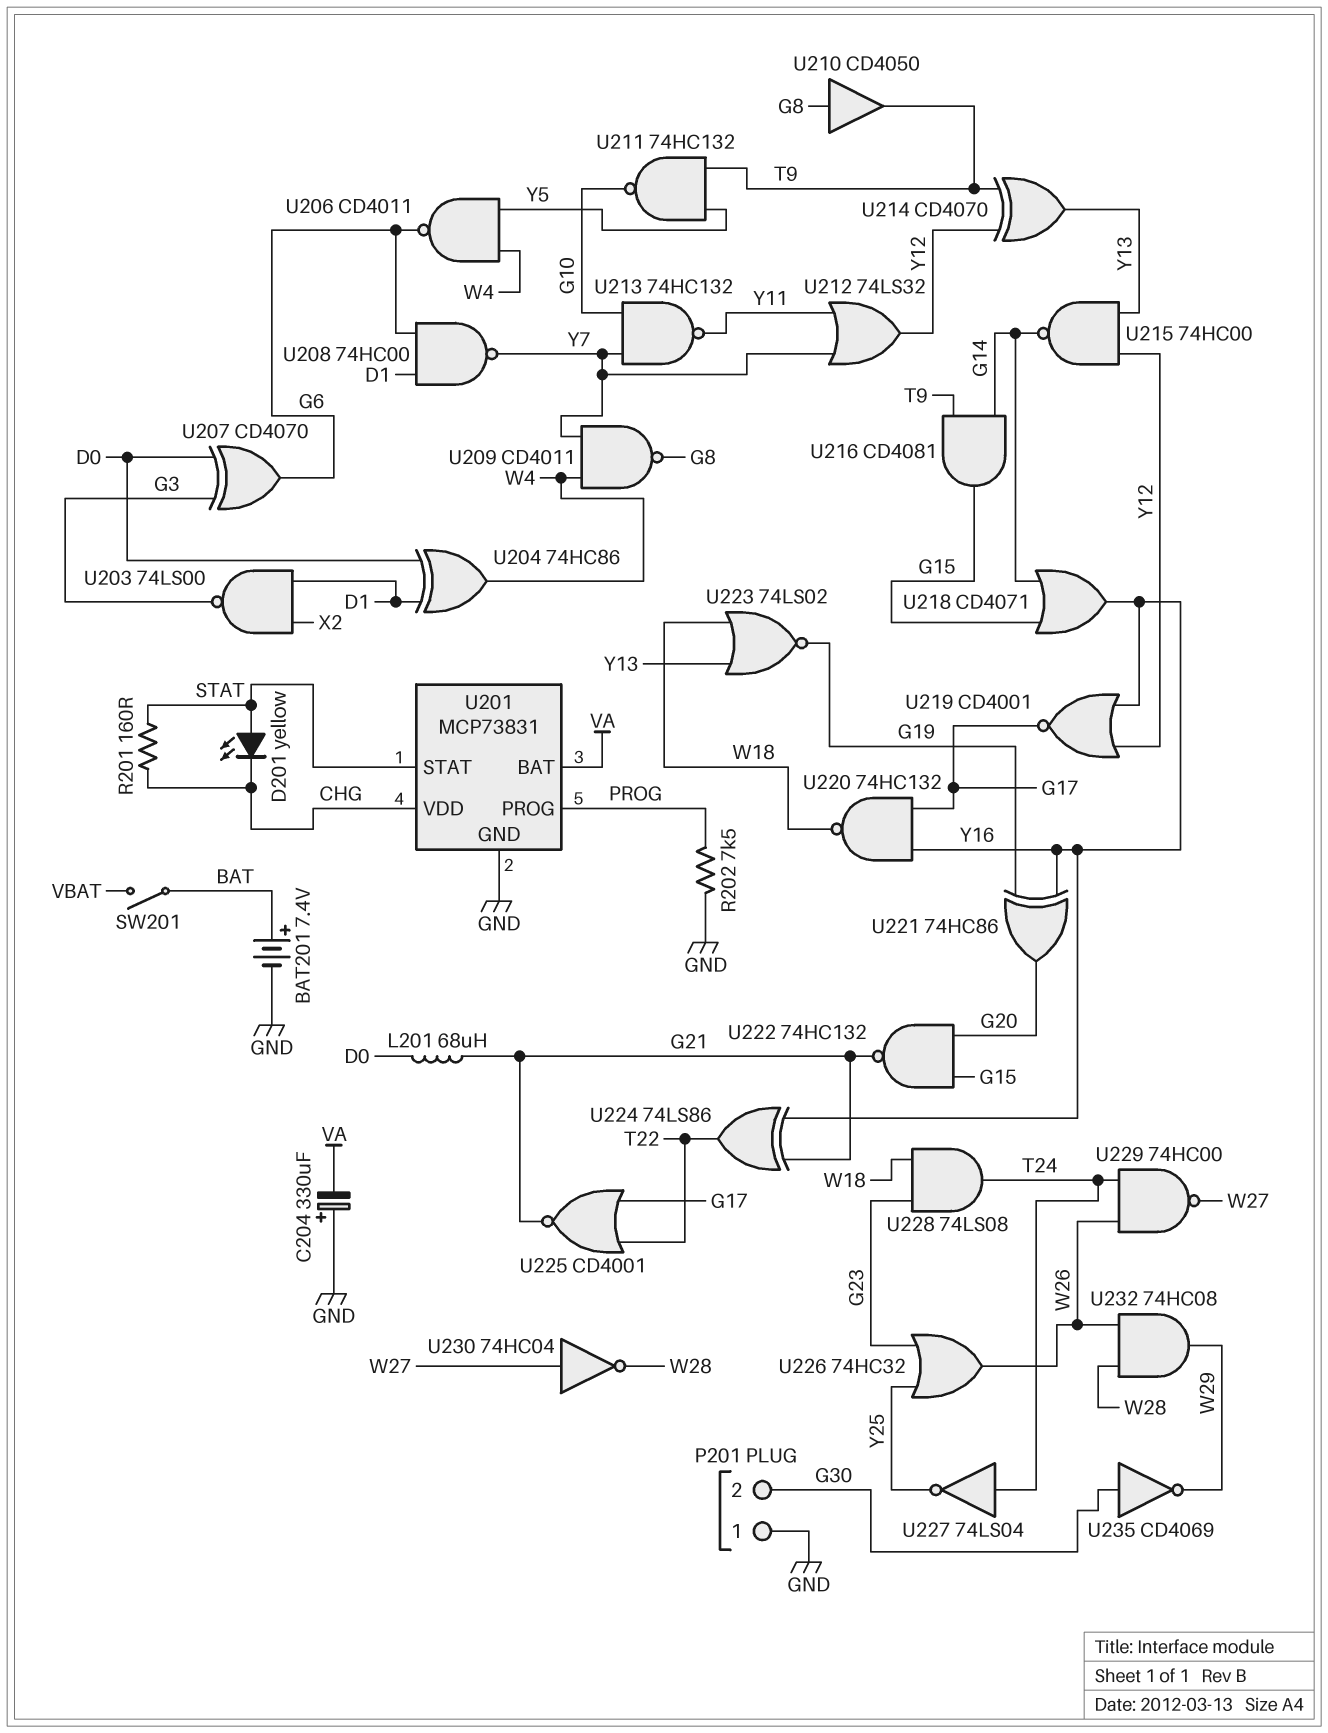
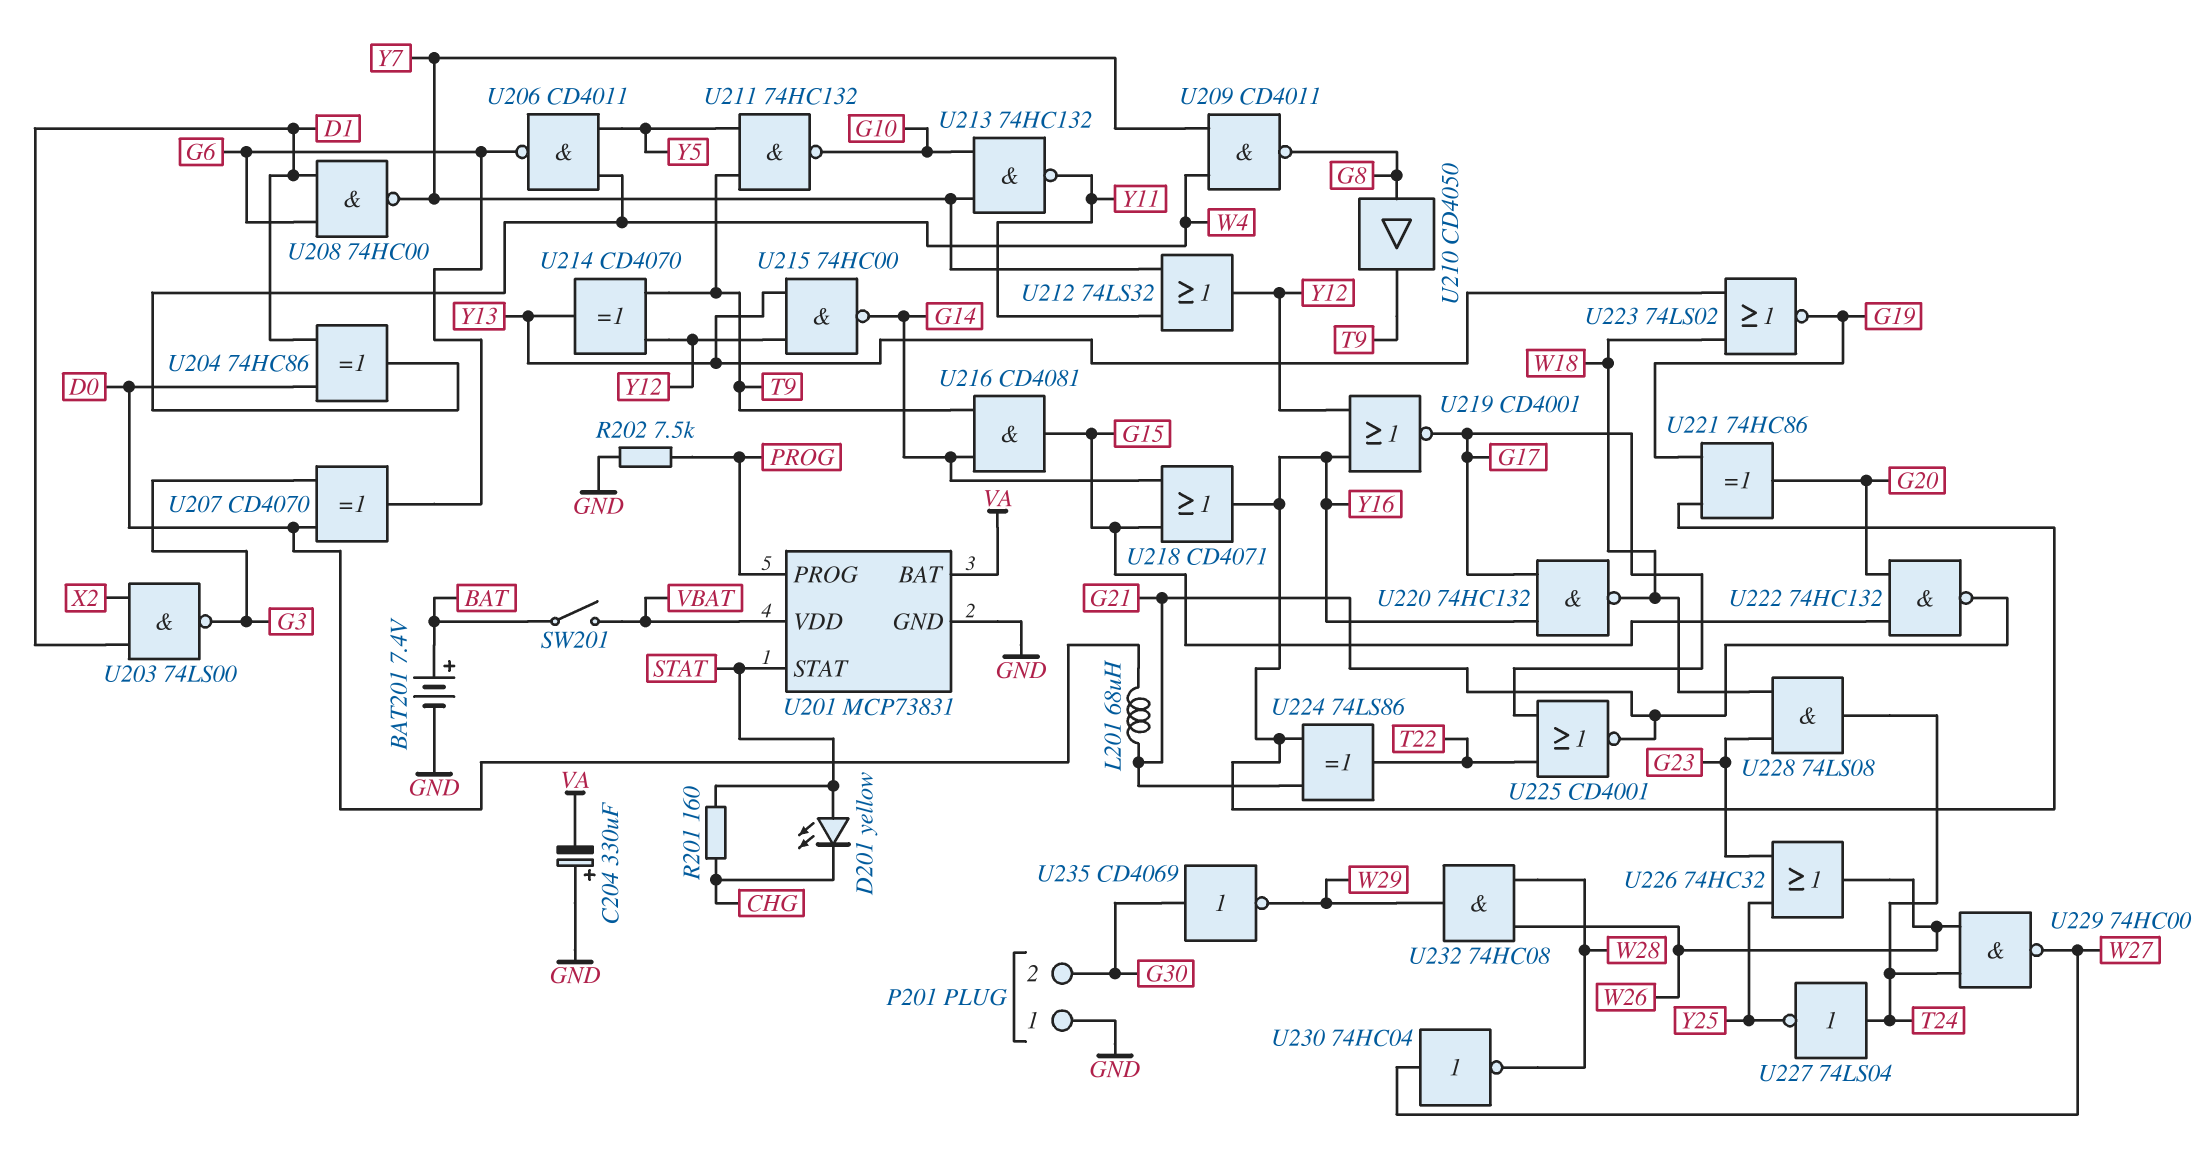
U201 pin VDD: CHG -> VBAT

